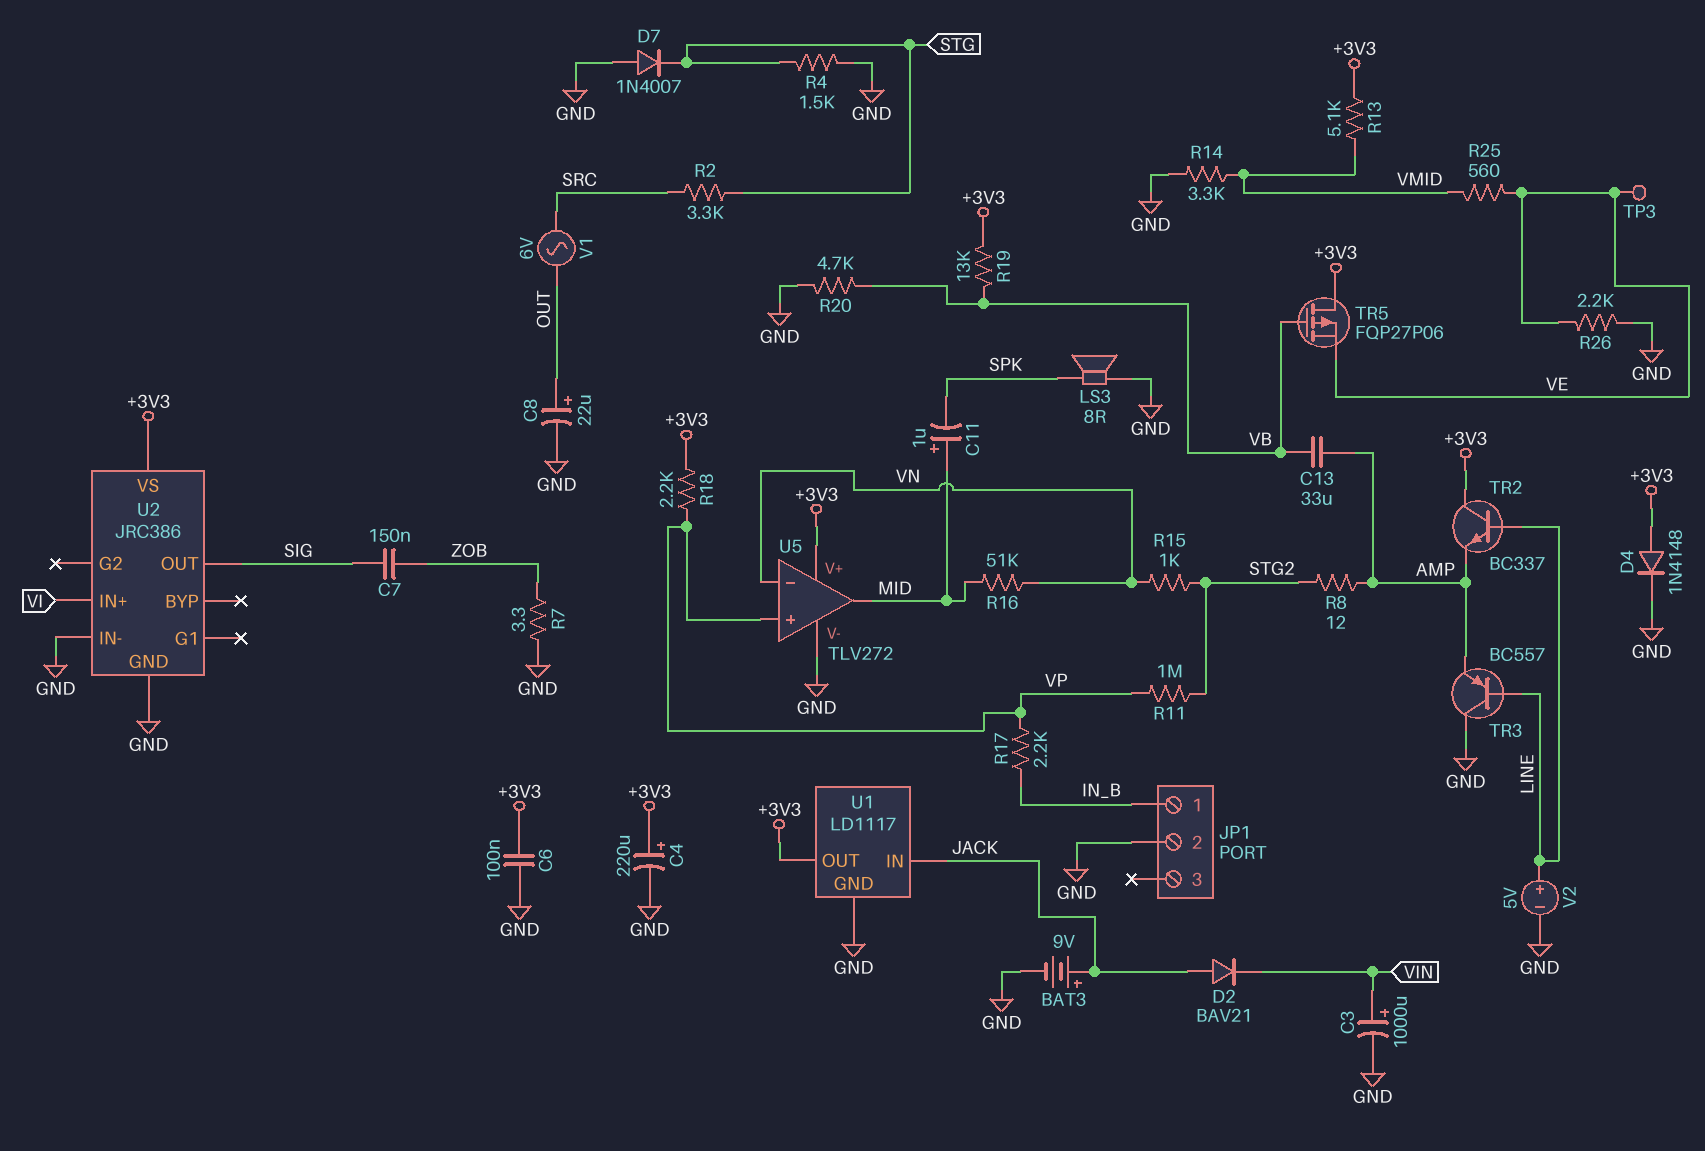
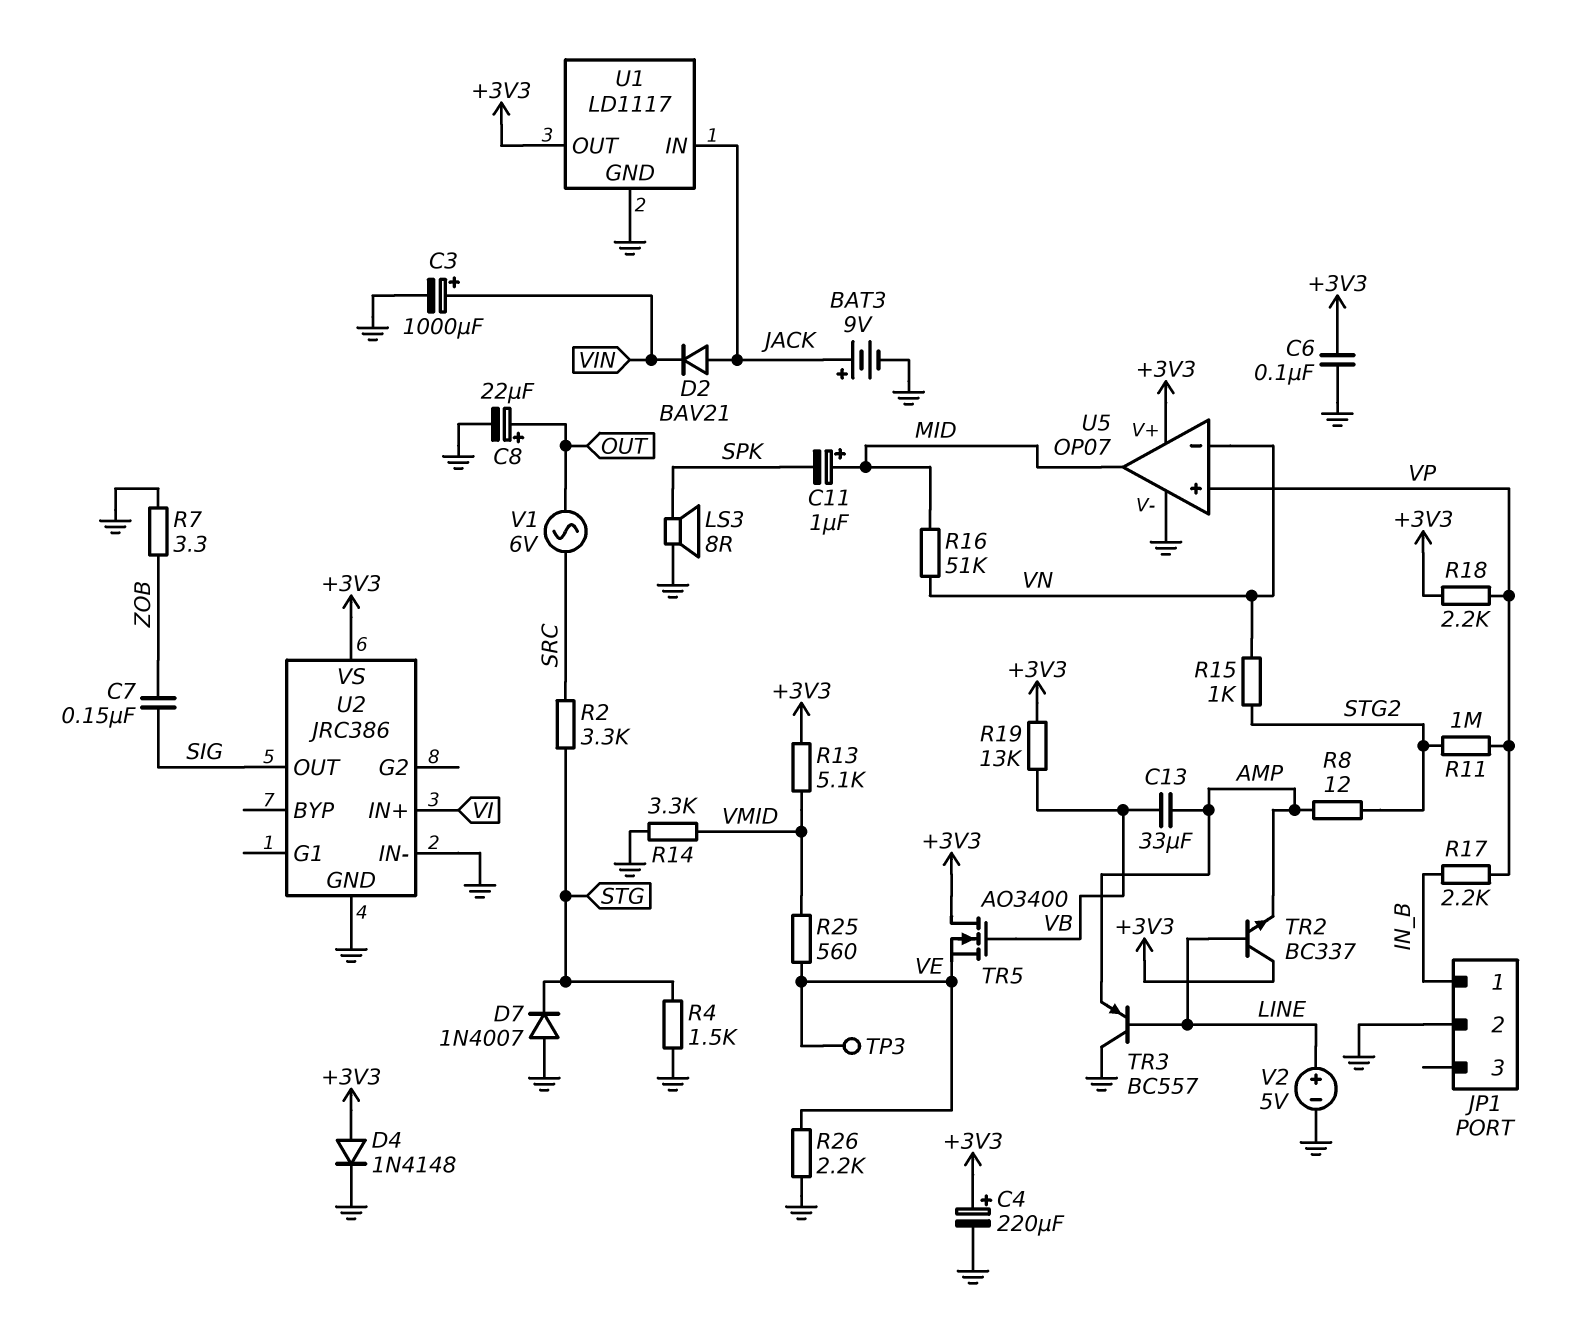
R20: 4.7k (GND, VB) -> none
TR5: PMOS FQP27P06 (G VB, D +3V3, S VE) -> NMOS AO3400 (G VB, D +3V3, S VE)
U5: TLV272 -> OP07

